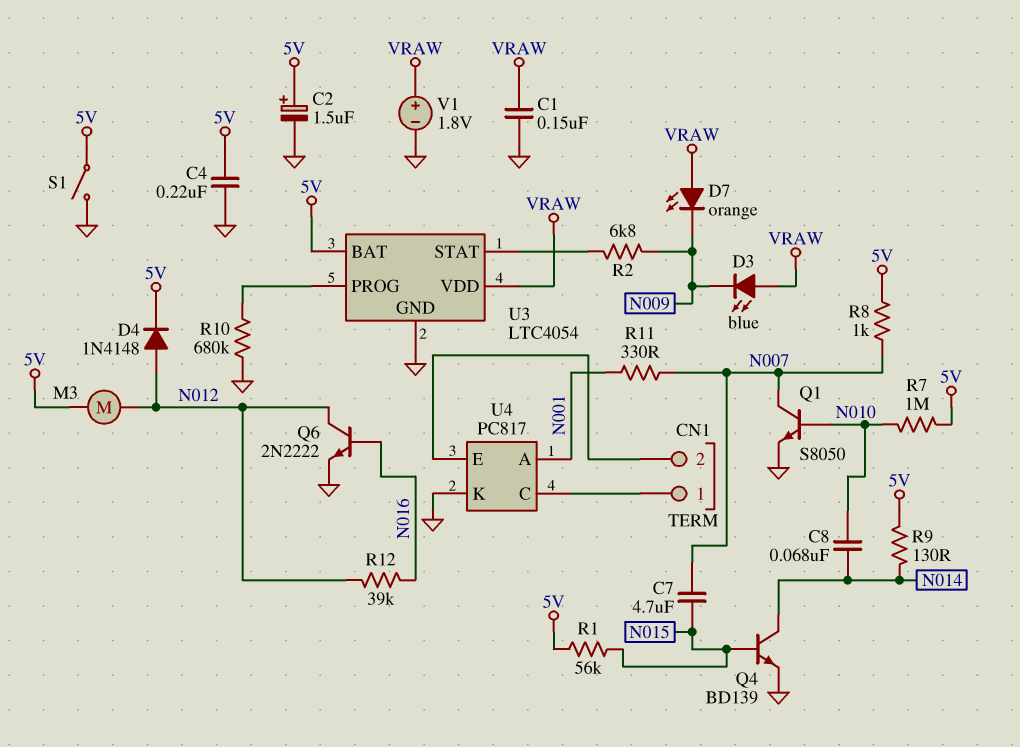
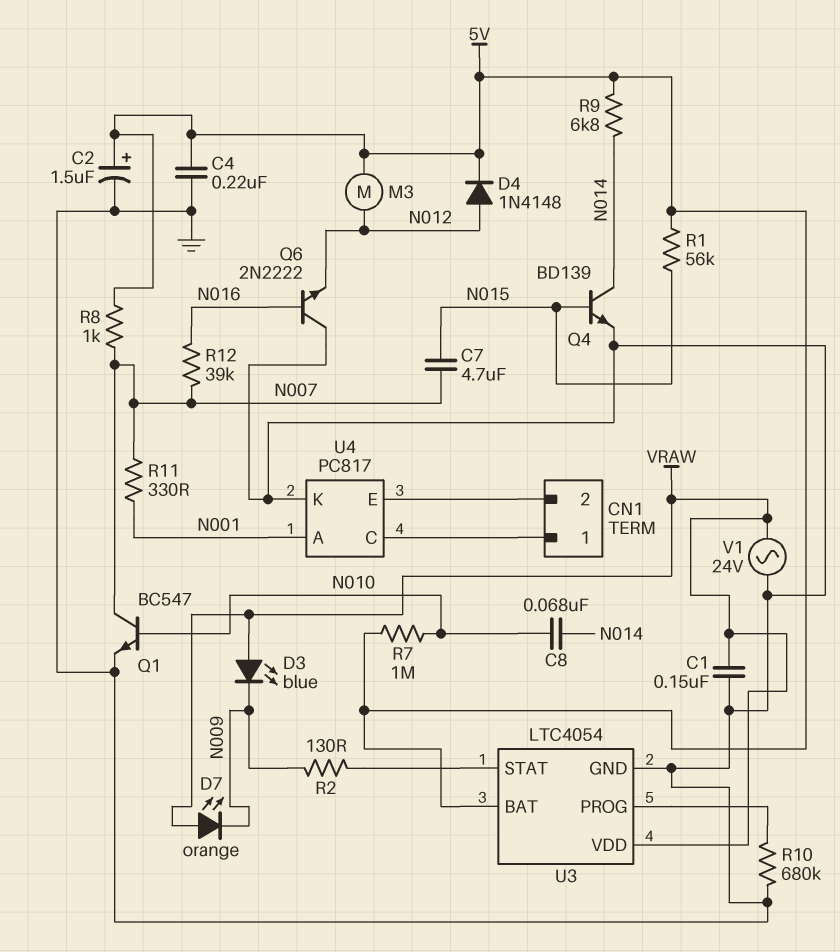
Q1: NPN S8050 (B N010, C N007, E GND) -> NPN BC547 (B N010, C N007, E GND)
Q6: NPN 2N2222 (B N016, C N012, E GND) -> NPN 2N2222 (B N016, C GND, E N012)
R2: 6.8k (N009, U3/STAT) -> 130 (N009, U3/STAT)
R9: 130 (5V, N014) -> 6.8k (5V, N014)
R12: 39k (N012, N016) -> 39k (N007, N016)
S1: switch (5V, GND) -> none
V1: 1.8V (plus VRAW, minus GND) -> AC 24V (GND, VRAW)

